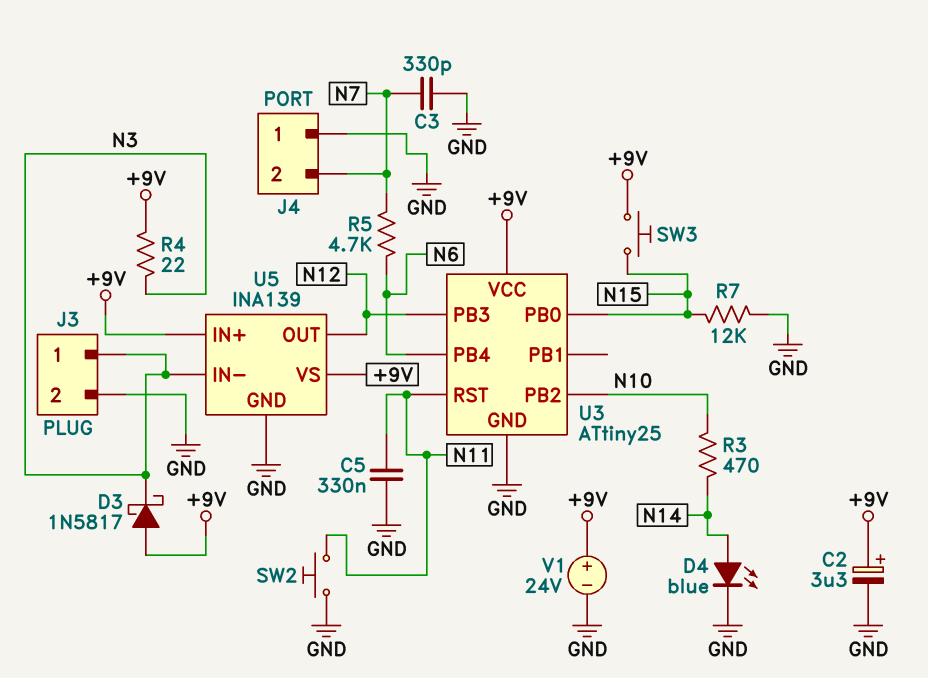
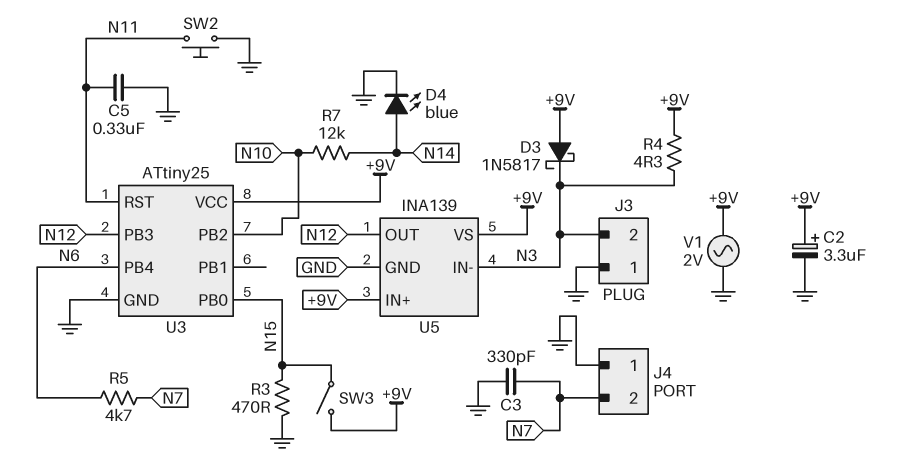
J3 pin 1: N3 -> GND
J3 pin 2: GND -> N3
R3: 470 (N10, N14) -> 470 (GND, N15)
R4: 22 (+9V, N3) -> 4.3 (+9V, N3)
R7: 12k (GND, N15) -> 12k (N10, N14)
SW3: button (+9V, N15) -> switch (+9V, N15)
V1: 24V (plus +9V, minus GND) -> AC 2V (+9V, GND)

